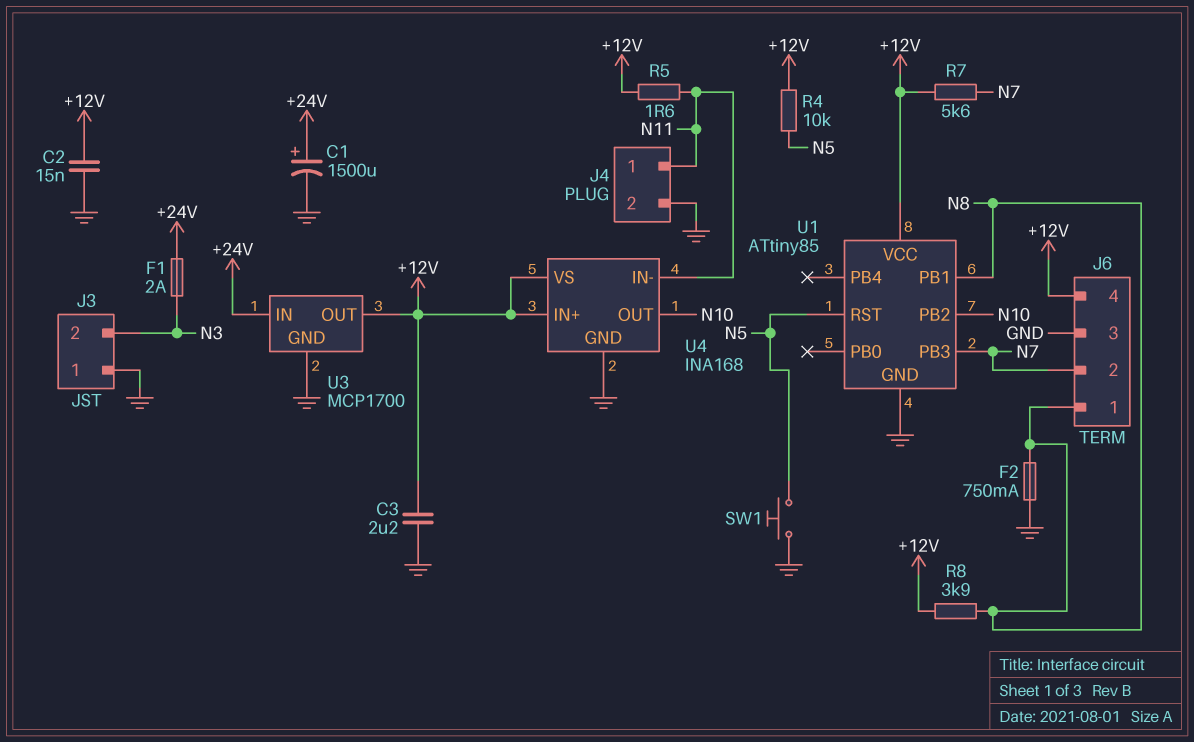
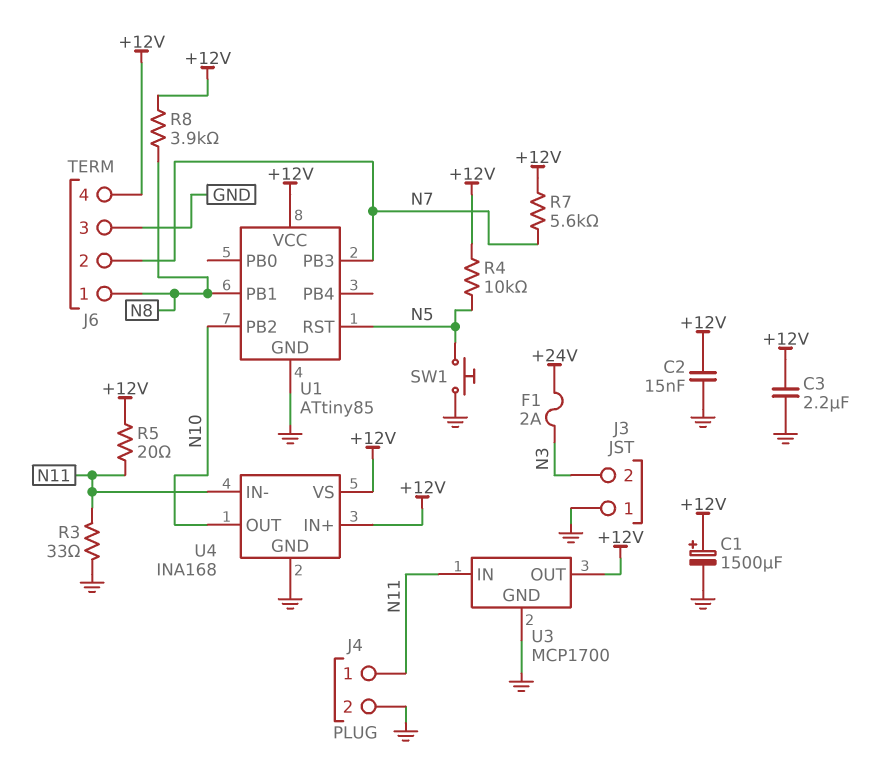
C1: 1500uF (plus +24V, minus GND) -> 1500uF (plus +12V, minus GND)
F2: 750mA (GND, N8) -> none
R3: none -> 33 (GND, N11)
R5: 1.6 (+12V, N11) -> 20 (+12V, N11)
U3 pin IN: +24V -> N11

